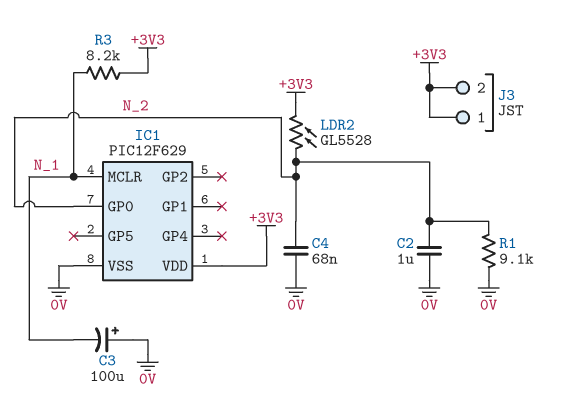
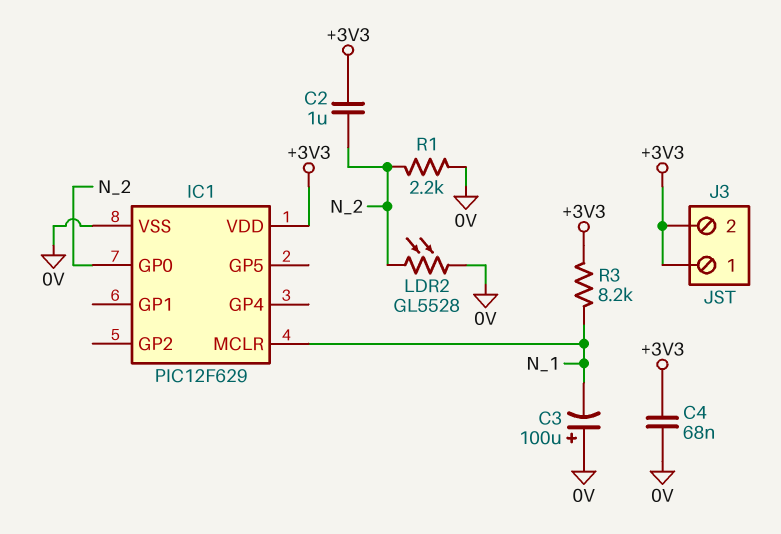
C2: 1uF (0V, N_2) -> 1uF (+3V3, N_2)
C4: 68nF (0V, N_2) -> 68nF (+3V3, 0V)
LDR2: GL5528 (+3V3, N_2) -> GL5528 (0V, N_2)
R1: 9.1k (0V, N_2) -> 2.2k (0V, N_2)

